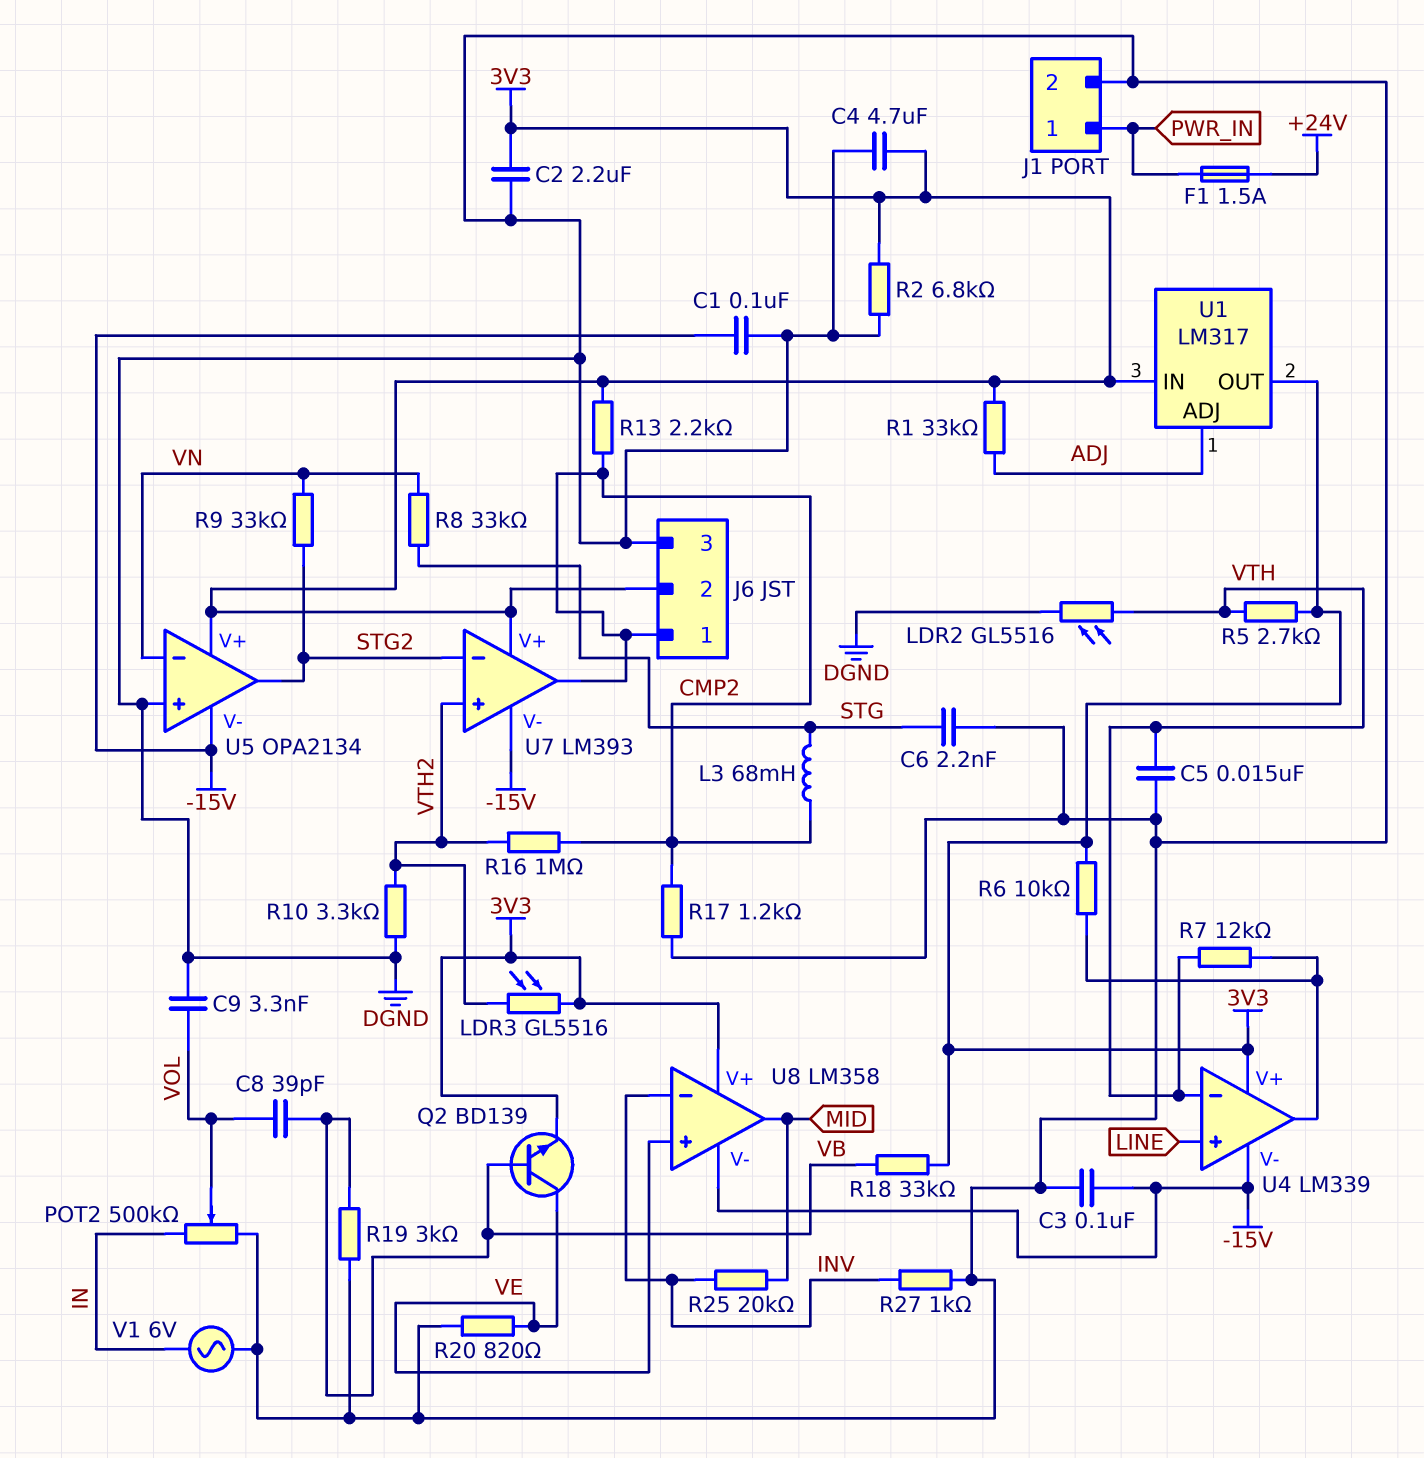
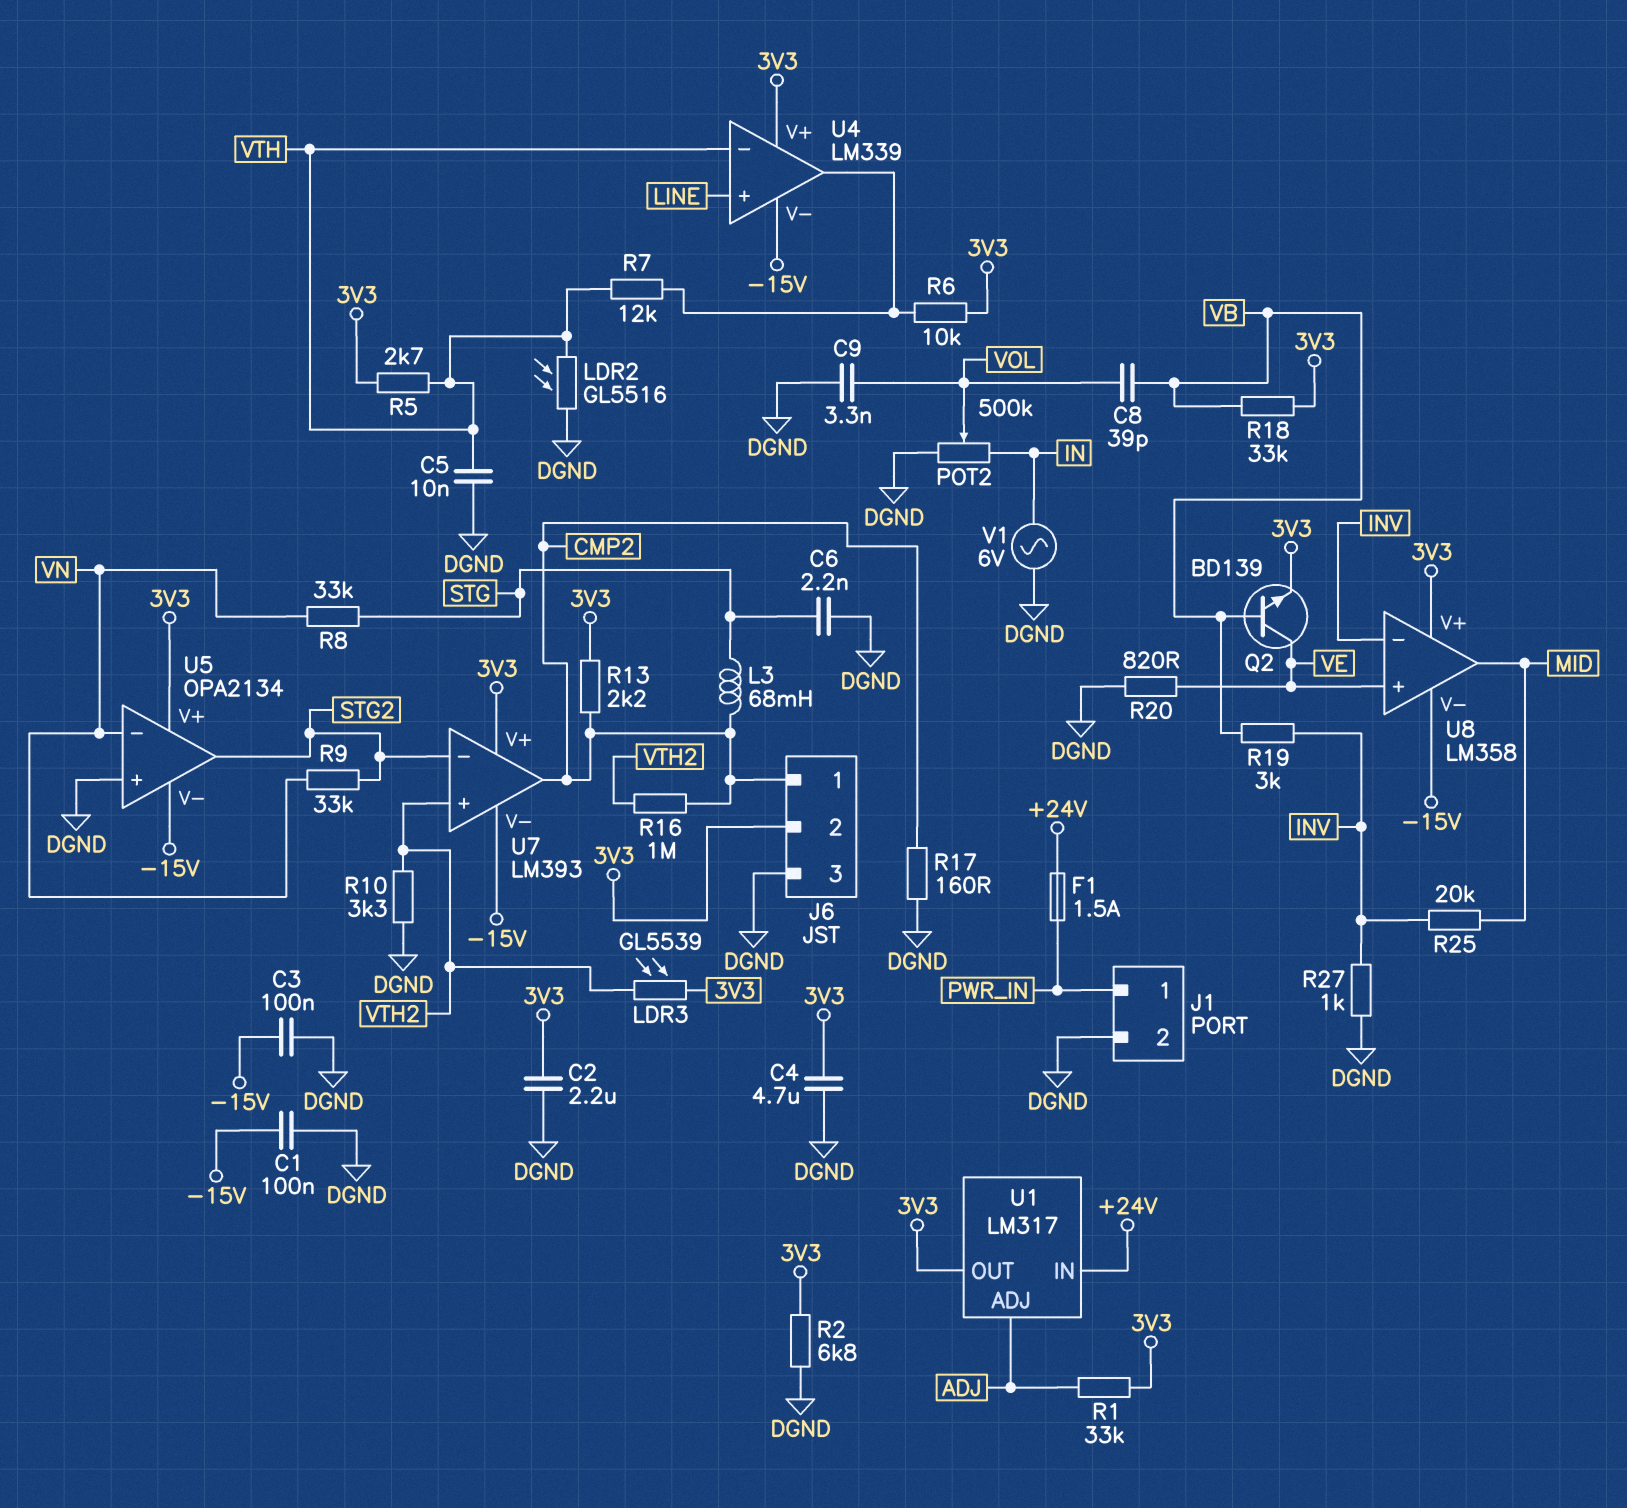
C5: 15nF (DGND, VTH) -> 10nF (DGND, VTH)
LDR3: GL5516 (3V3, VTH2) -> GL5539 (3V3, VTH2)
R17: 1.2k (CMP2, DGND) -> 160 (CMP2, DGND)
R19: 3k (DGND, VB) -> 3k (INV, VB)
U1 pin IN: 3V3 -> +24V

